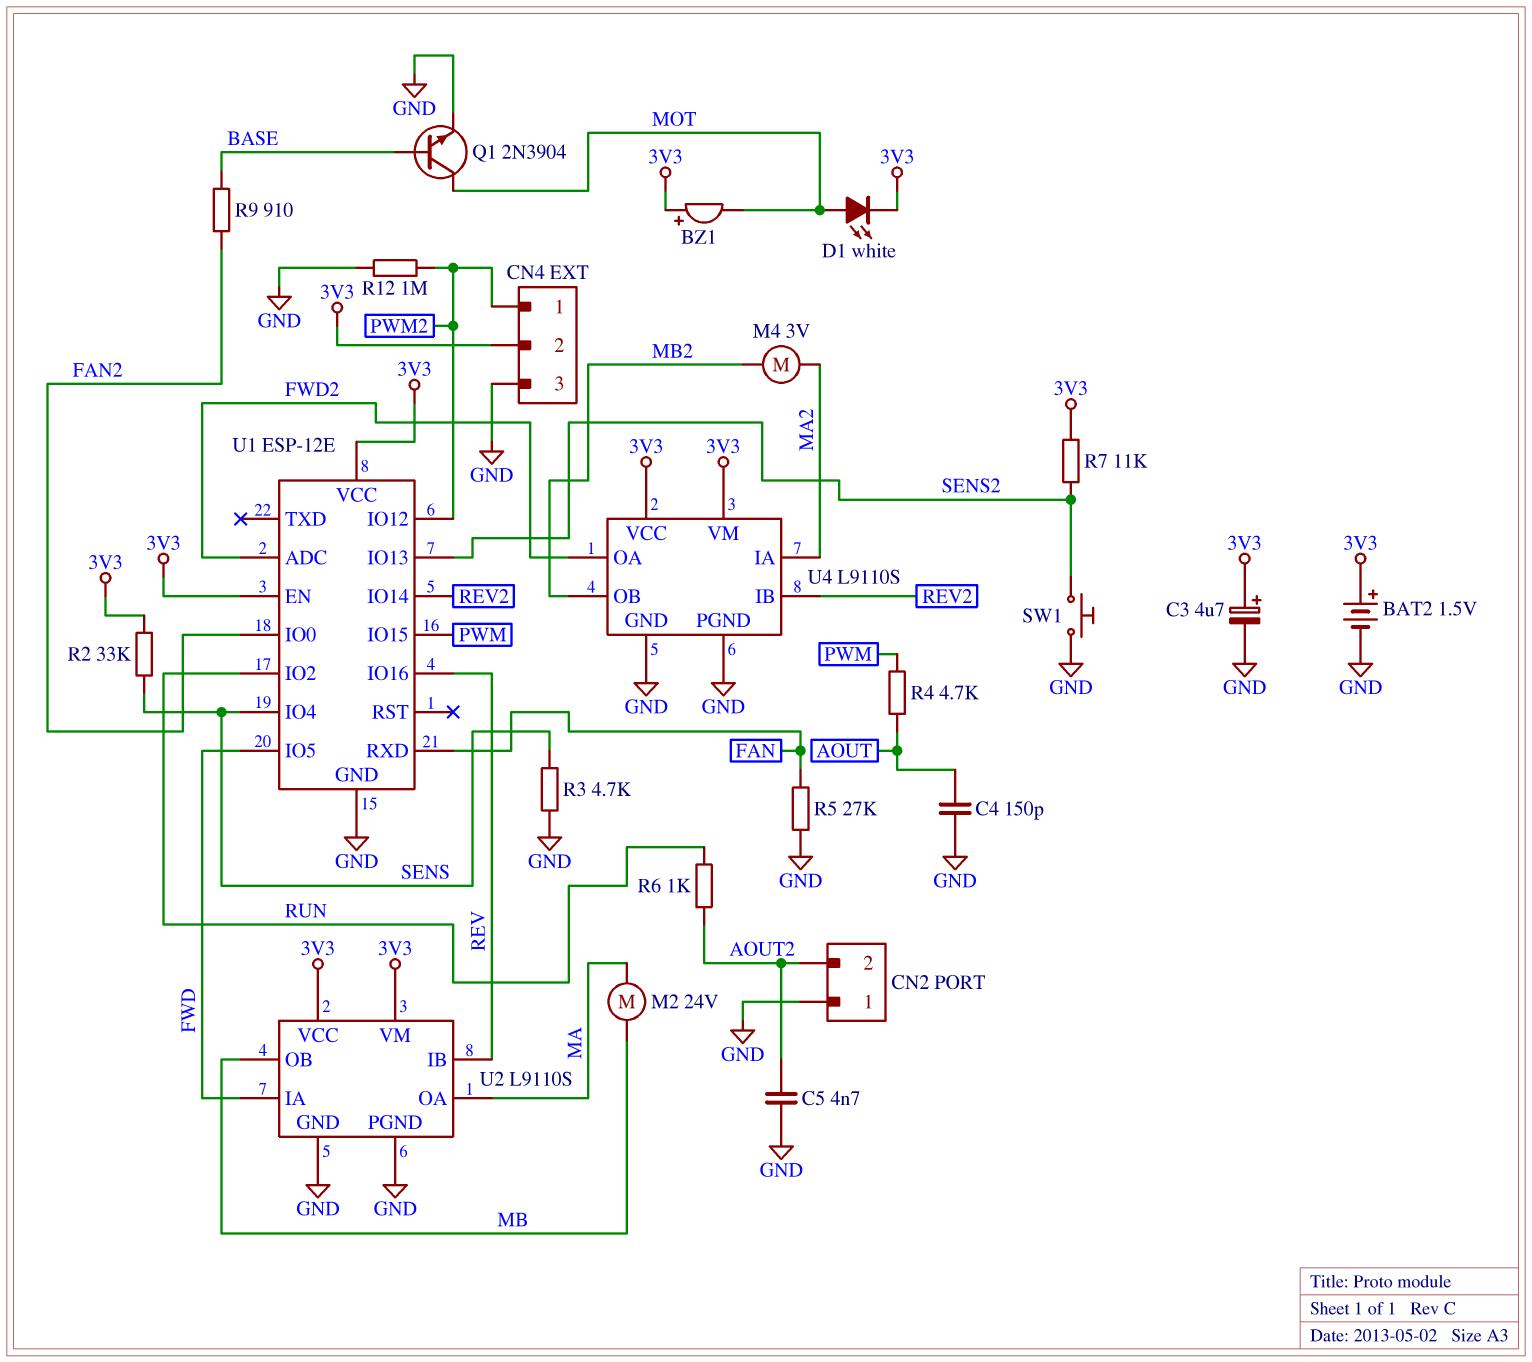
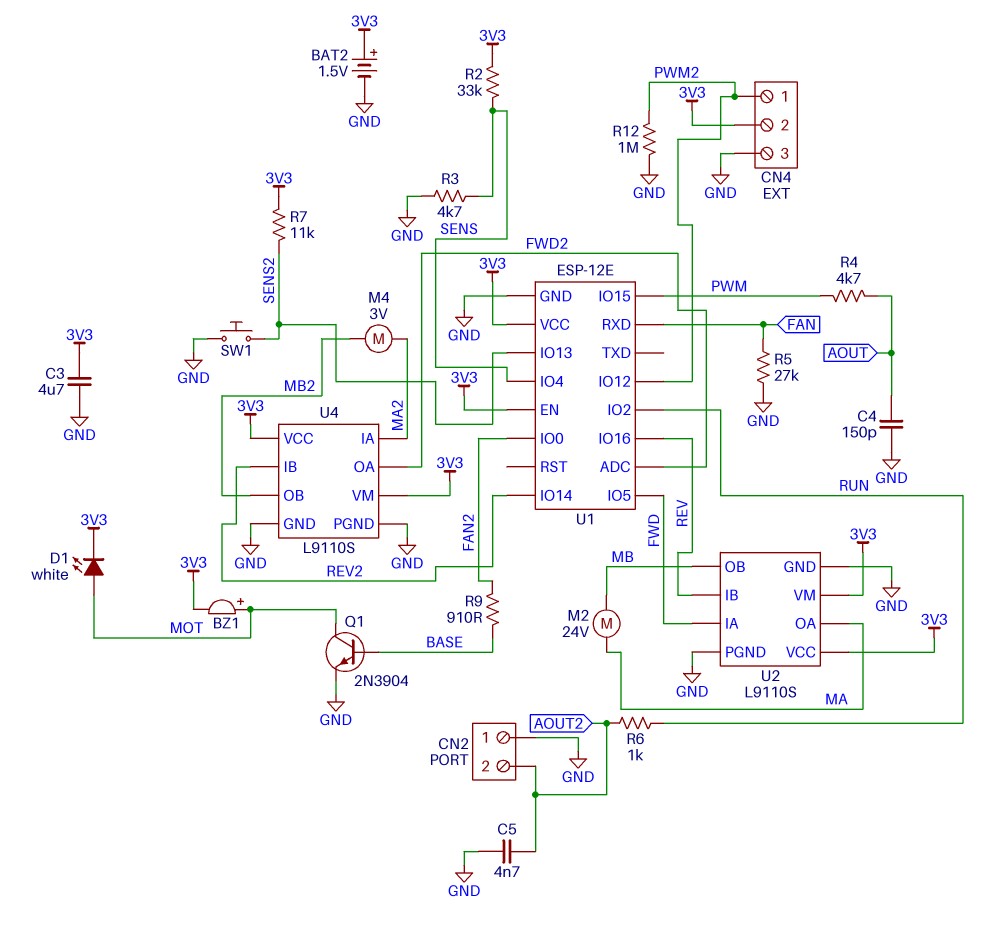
BZ1: buzzer (plus 3V3, minus MOT) -> buzzer (plus MOT, minus 3V3)
C3: 4.7uF (plus 3V3, minus GND) -> 4.7uF (3V3, GND)

